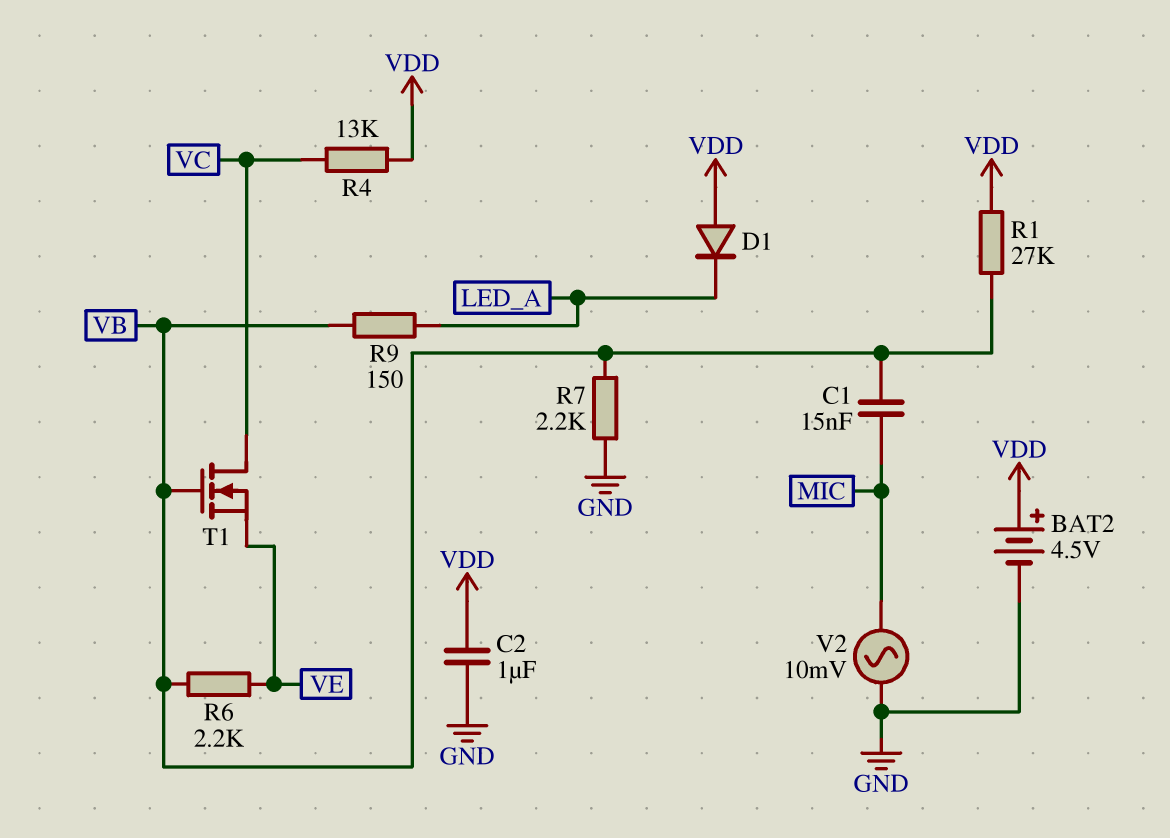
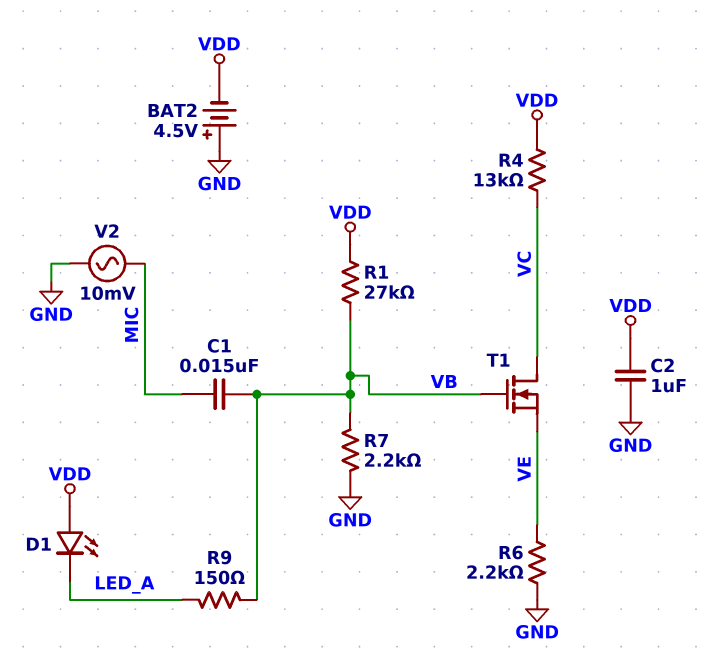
BAT2: 4.5V (plus VDD, minus GND) -> 4.5V (plus GND, minus VDD)
D1: diode (A VDD, K LED_A) -> LED (A VDD, K LED_A)
R6: 2.2k (VB, VE) -> 2.2k (GND, VE)

